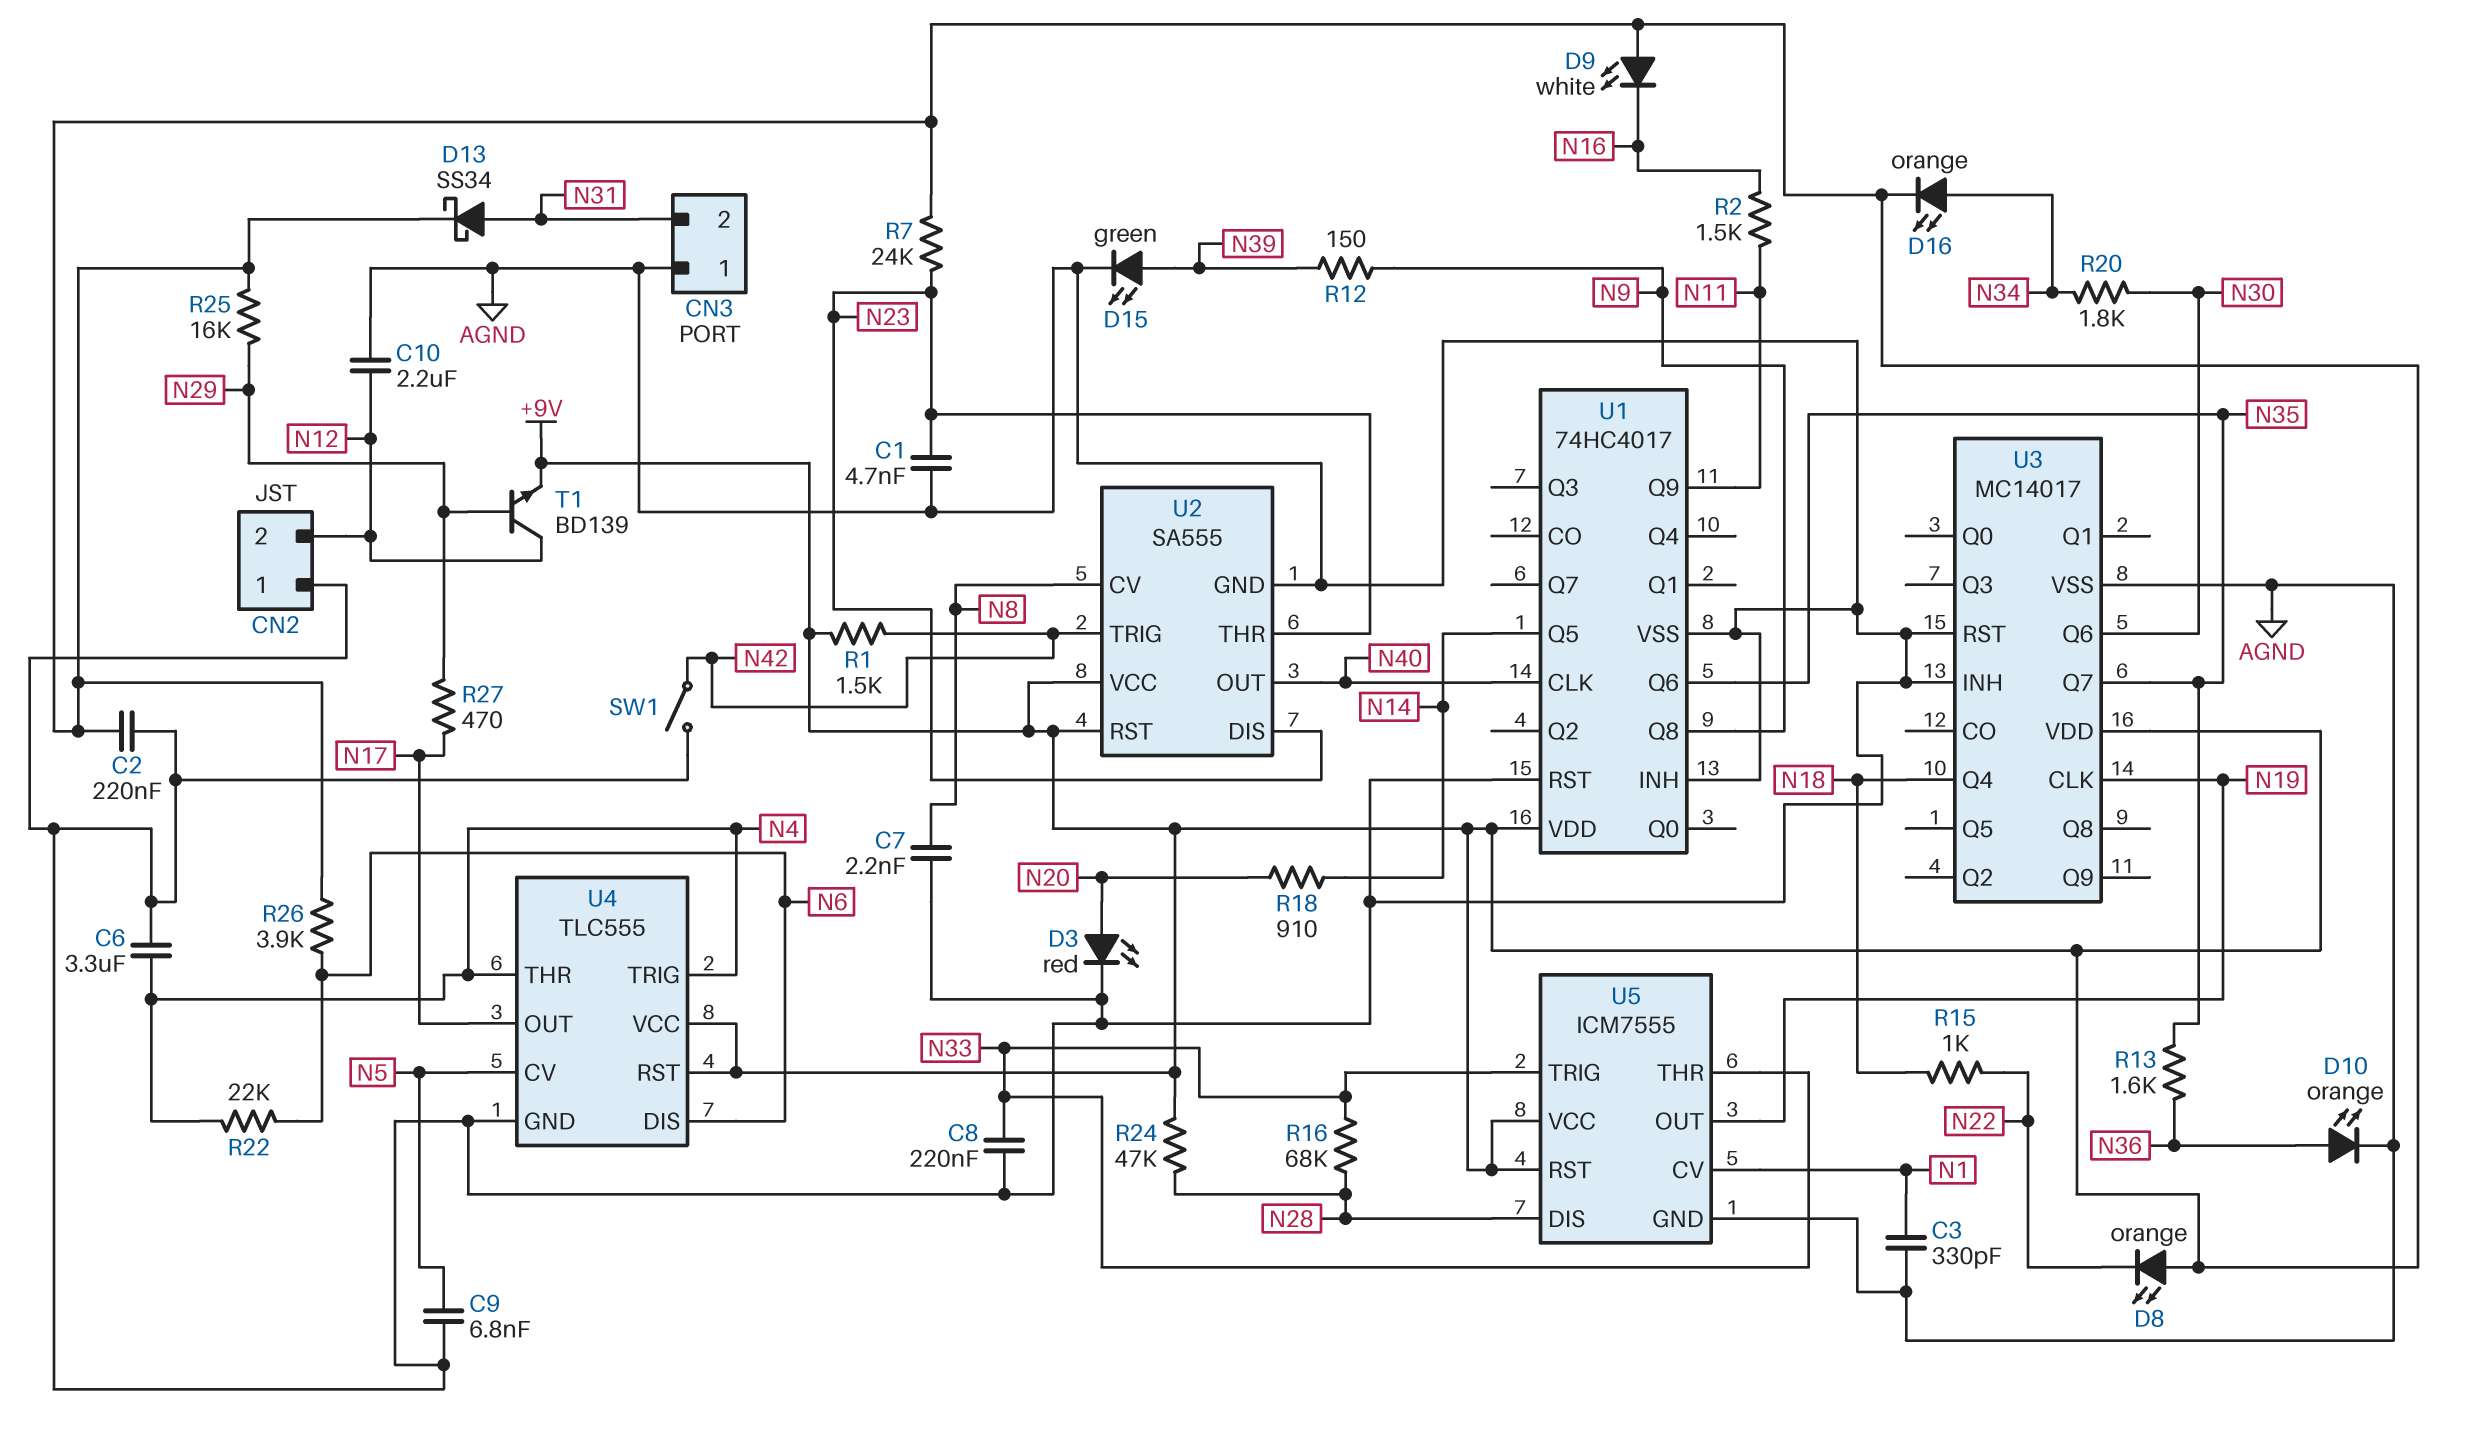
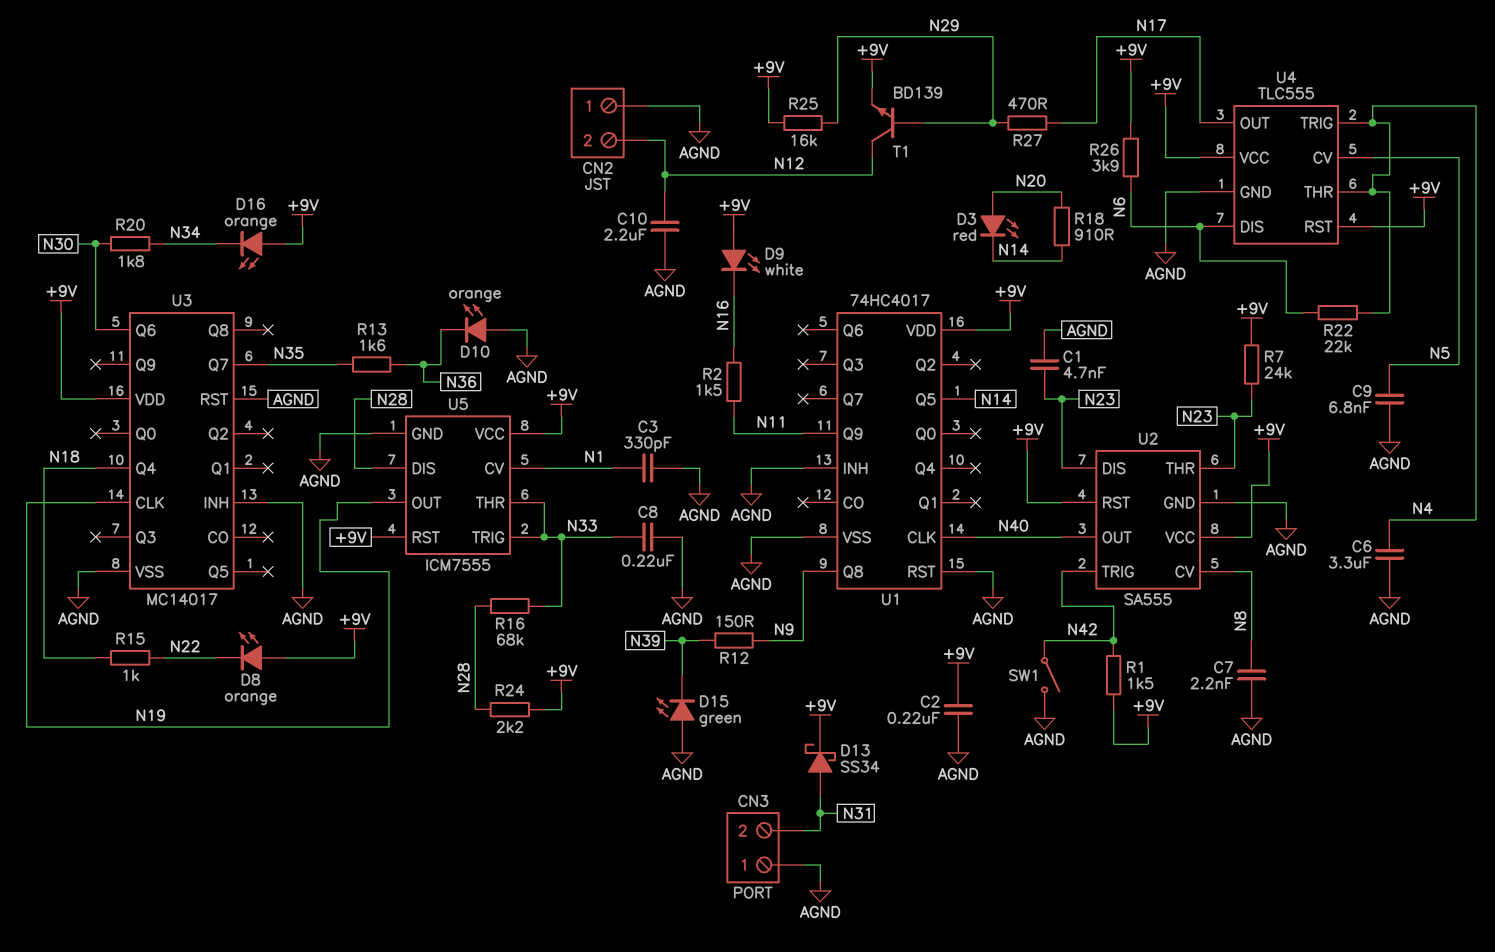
D3: LED red (A N20, K AGND) -> LED red (A N20, K N14)
D10: LED orange (A N36, K AGND) -> LED orange (A AGND, K N36)
D15: LED green (A N39, K AGND) -> LED green (A AGND, K N39)
D16: LED orange (A N34, K +9V) -> LED orange (A +9V, K N34)
R24: 47k (+9V, N28) -> 2.2k (+9V, N28)
U1 pin Q6: N35 -> none

